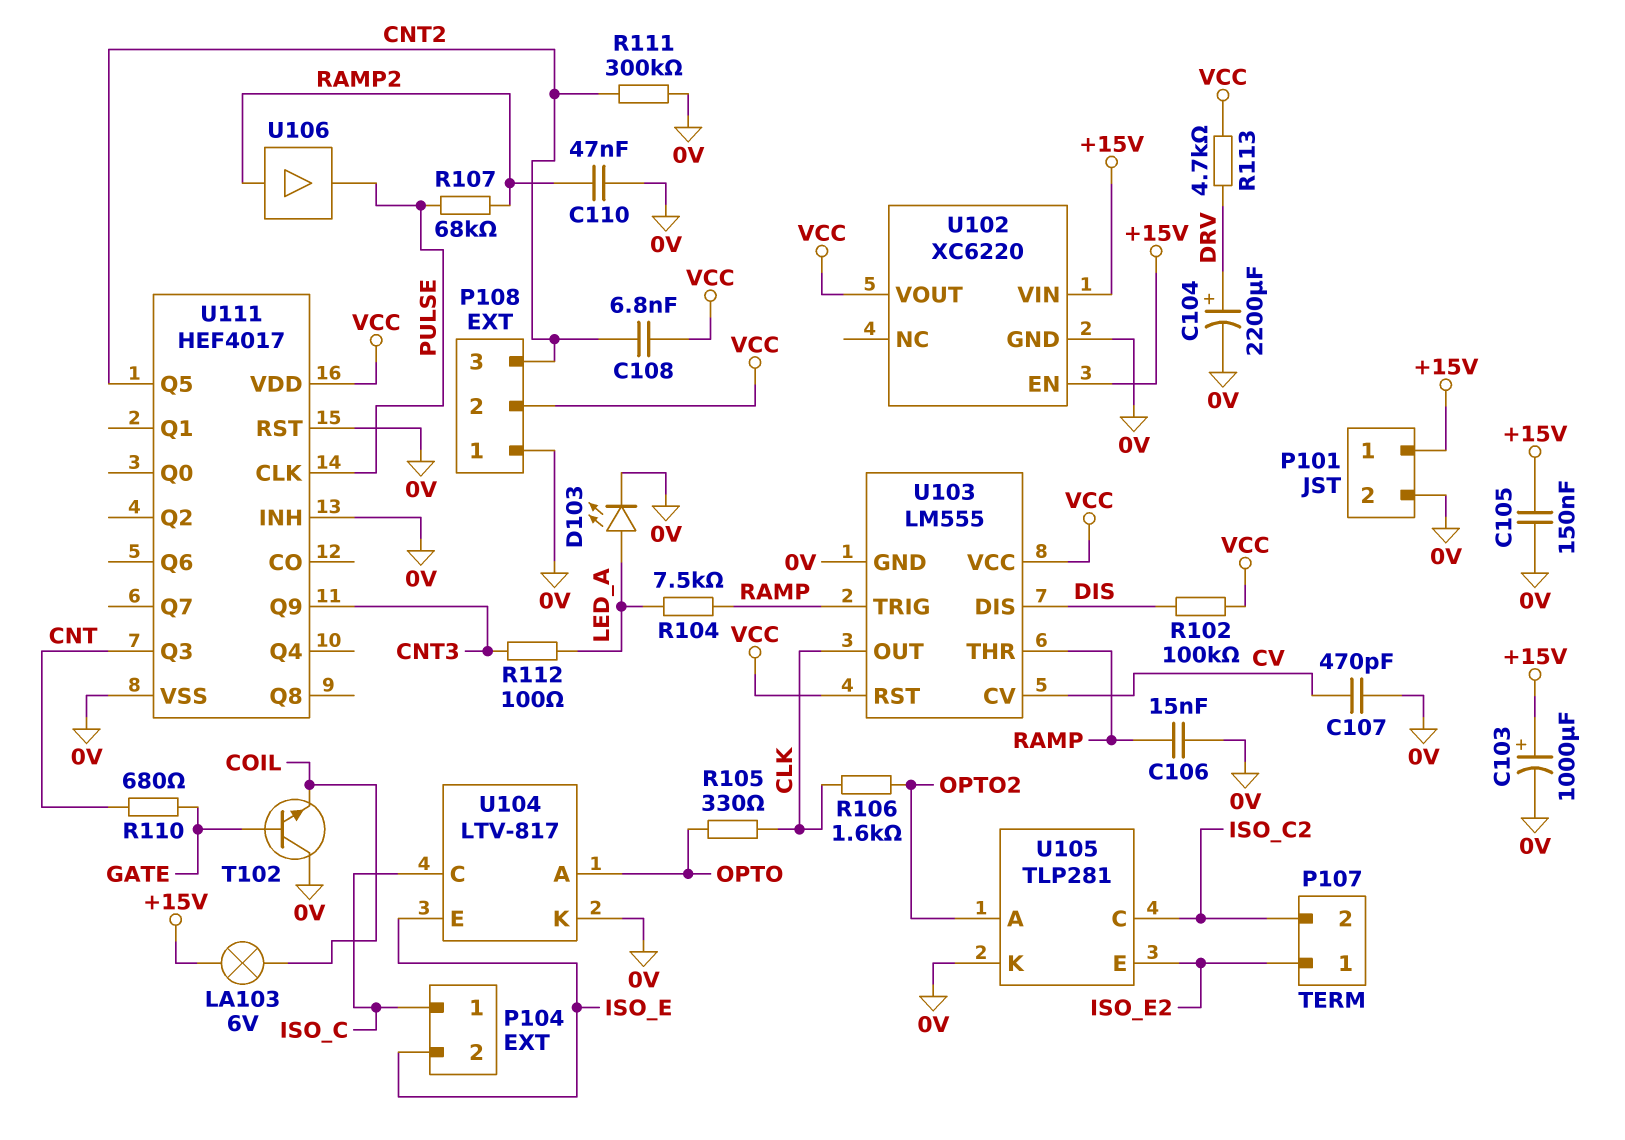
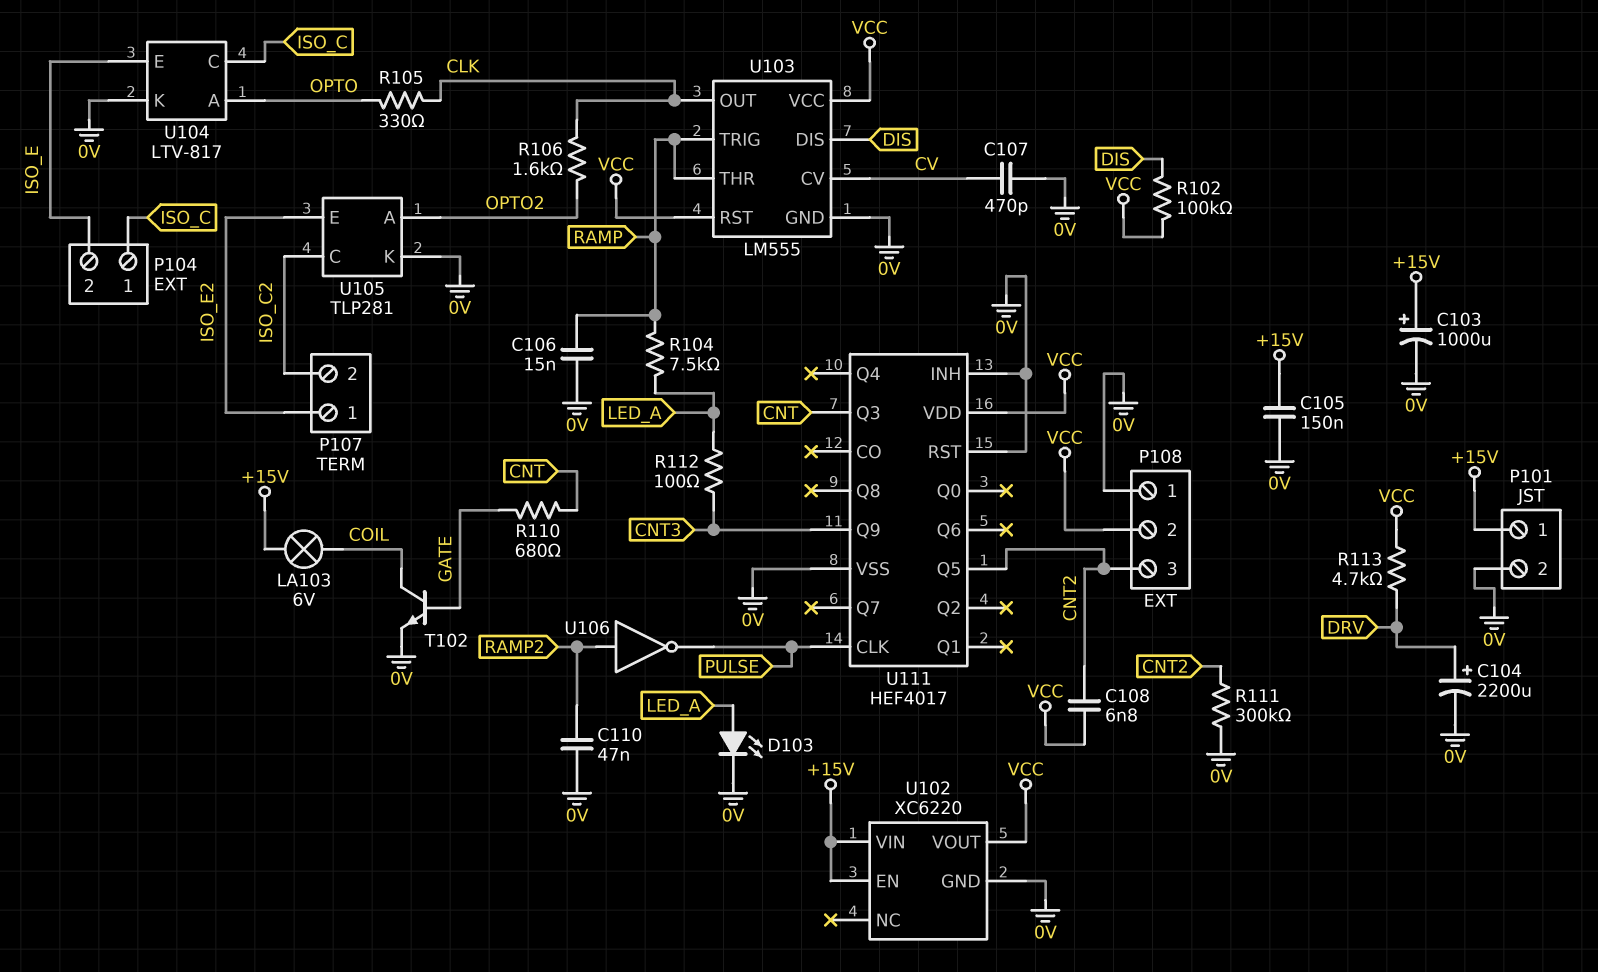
R107: 68k (PULSE, RAMP2) -> none
T102: NPN (B GATE, C 0V, E COIL) -> NPN (B GATE, C COIL, E 0V)
U106: buffer (in RAMP2, out PULSE) -> NOT (in RAMP2, out PULSE)

